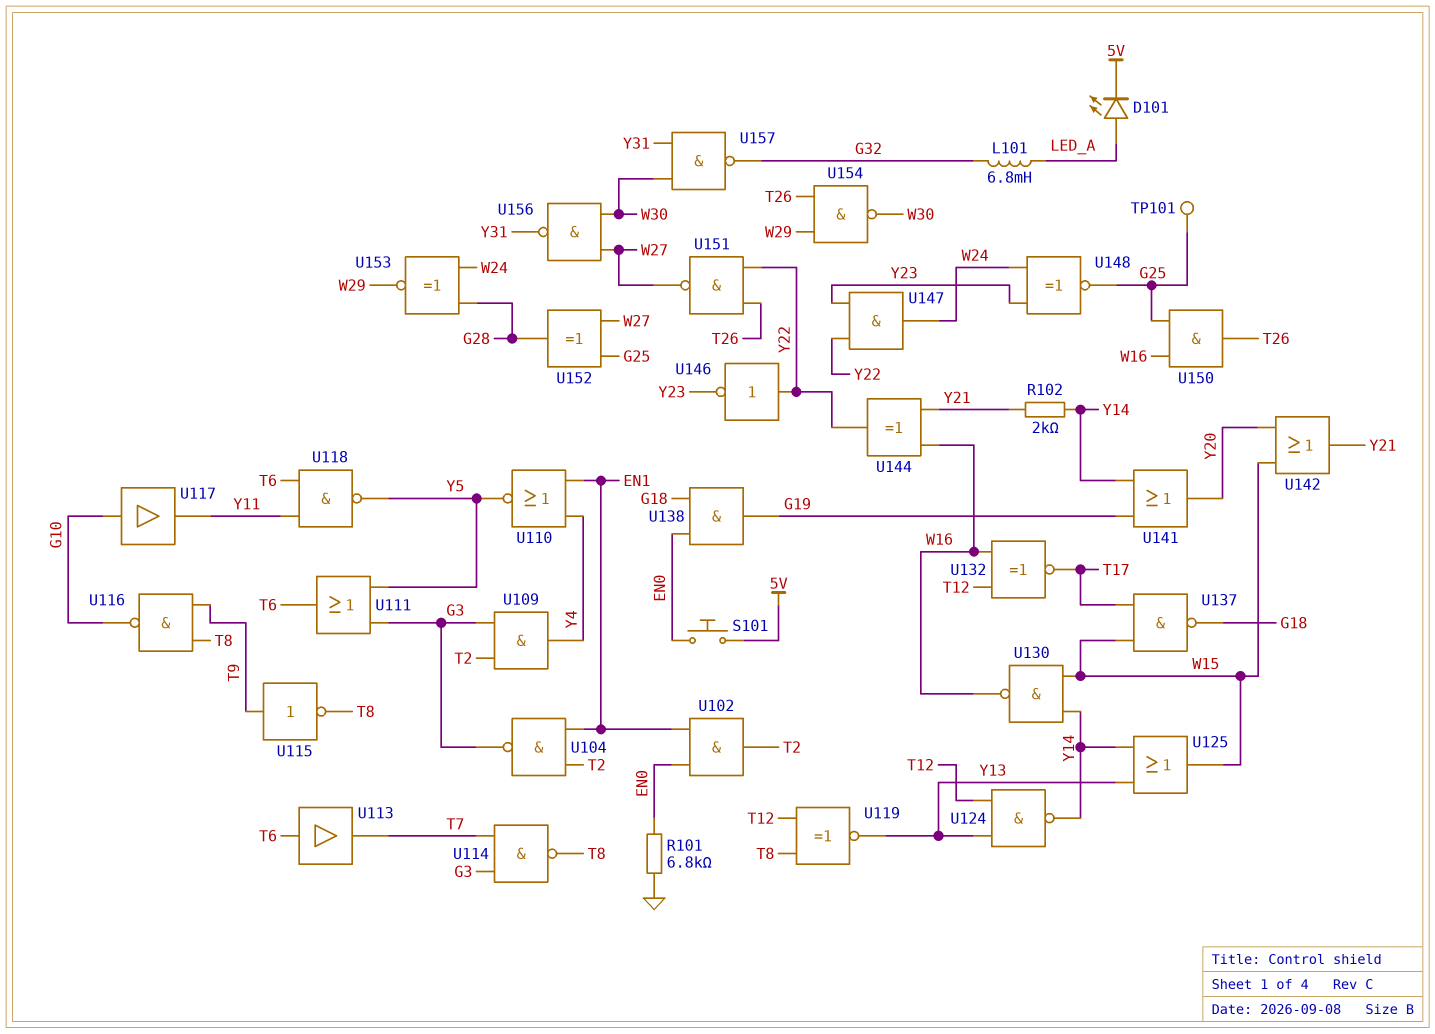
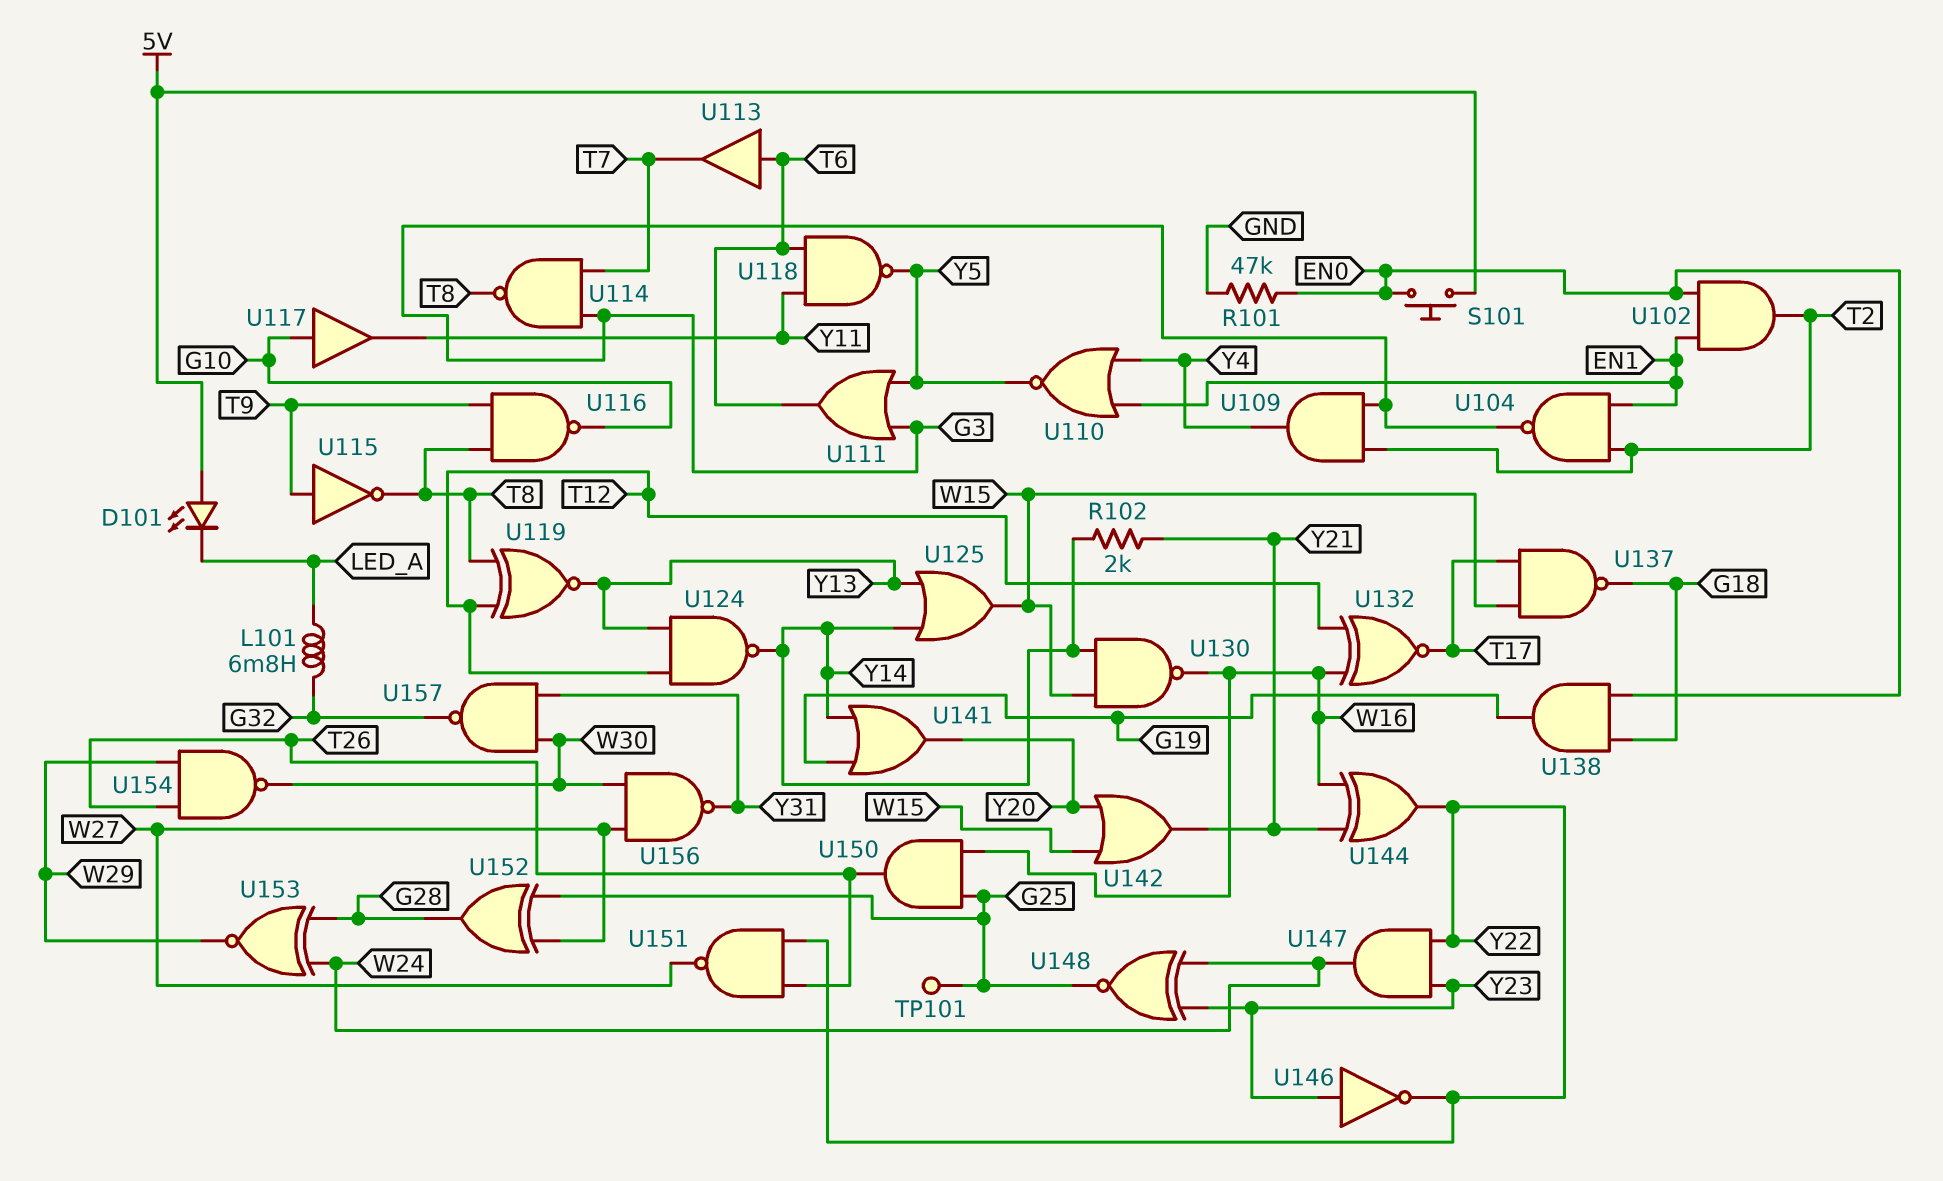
D101: LED (A LED_A, K 5V) -> LED (A 5V, K LED_A)
R101: 6.8k (EN0, GND) -> 47k (EN0, GND)
U146: NOT (in Y22, out Y23) -> NOT (in Y23, out Y22)

